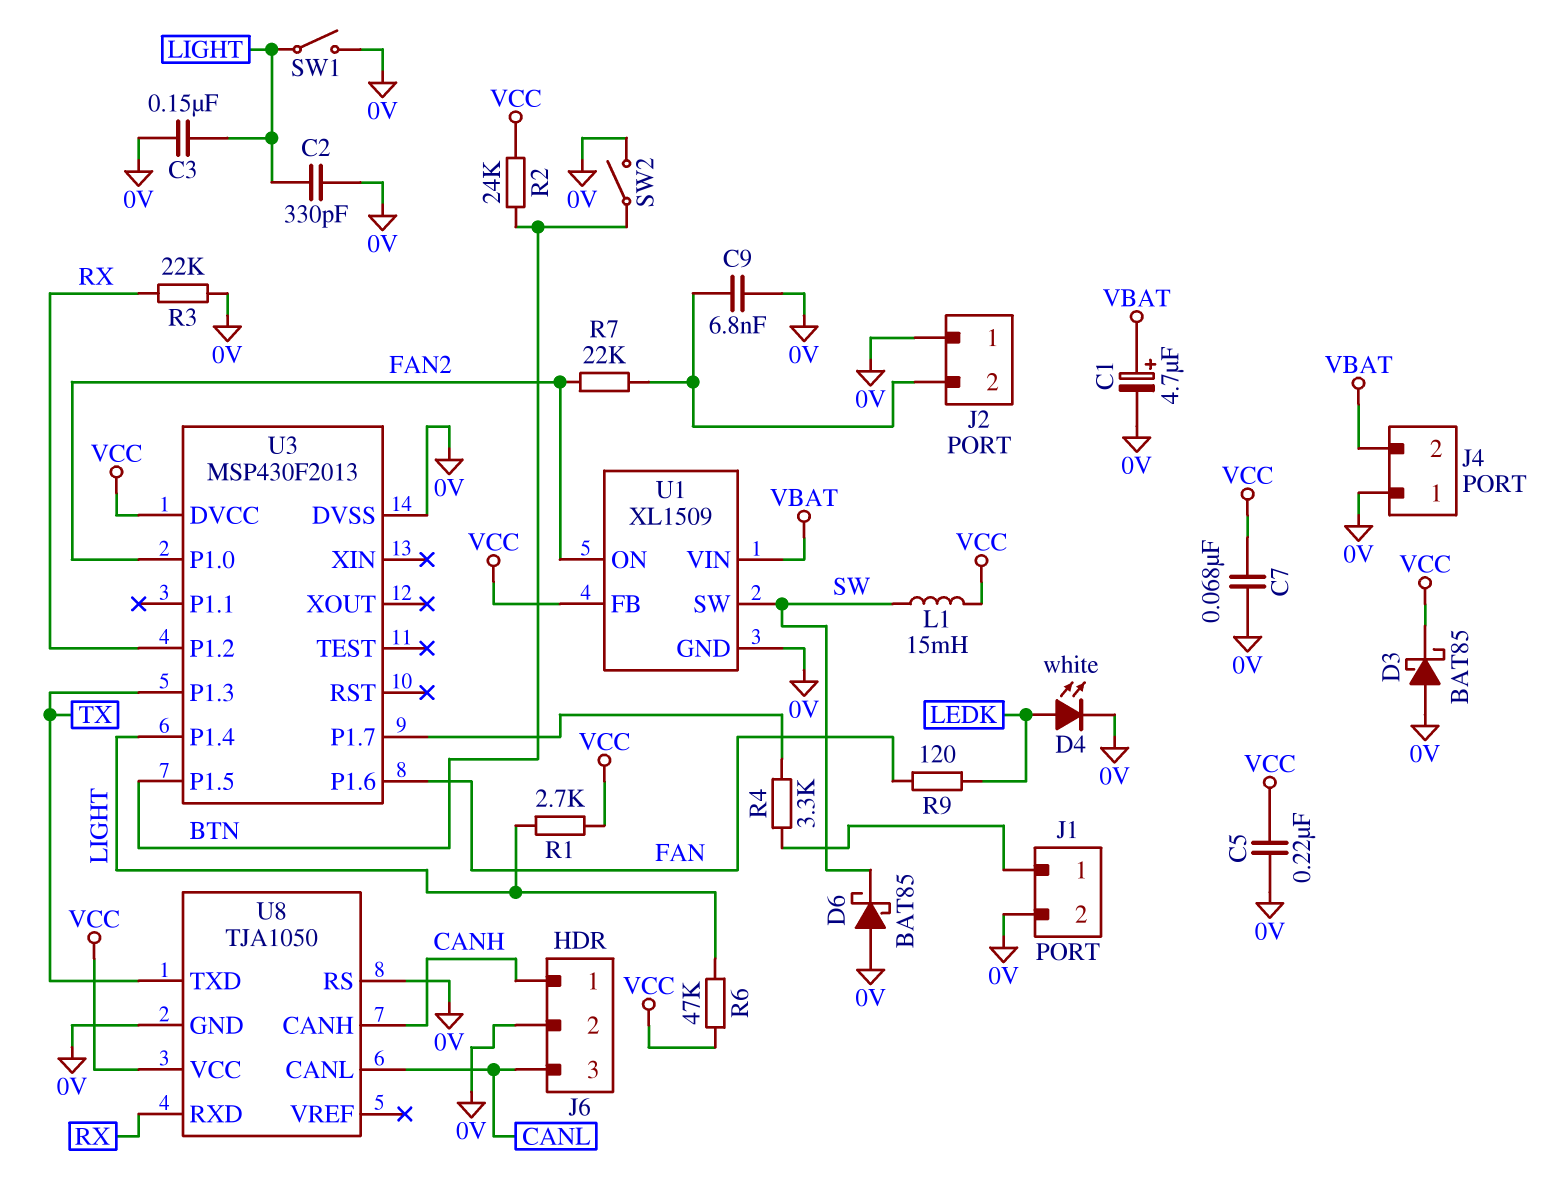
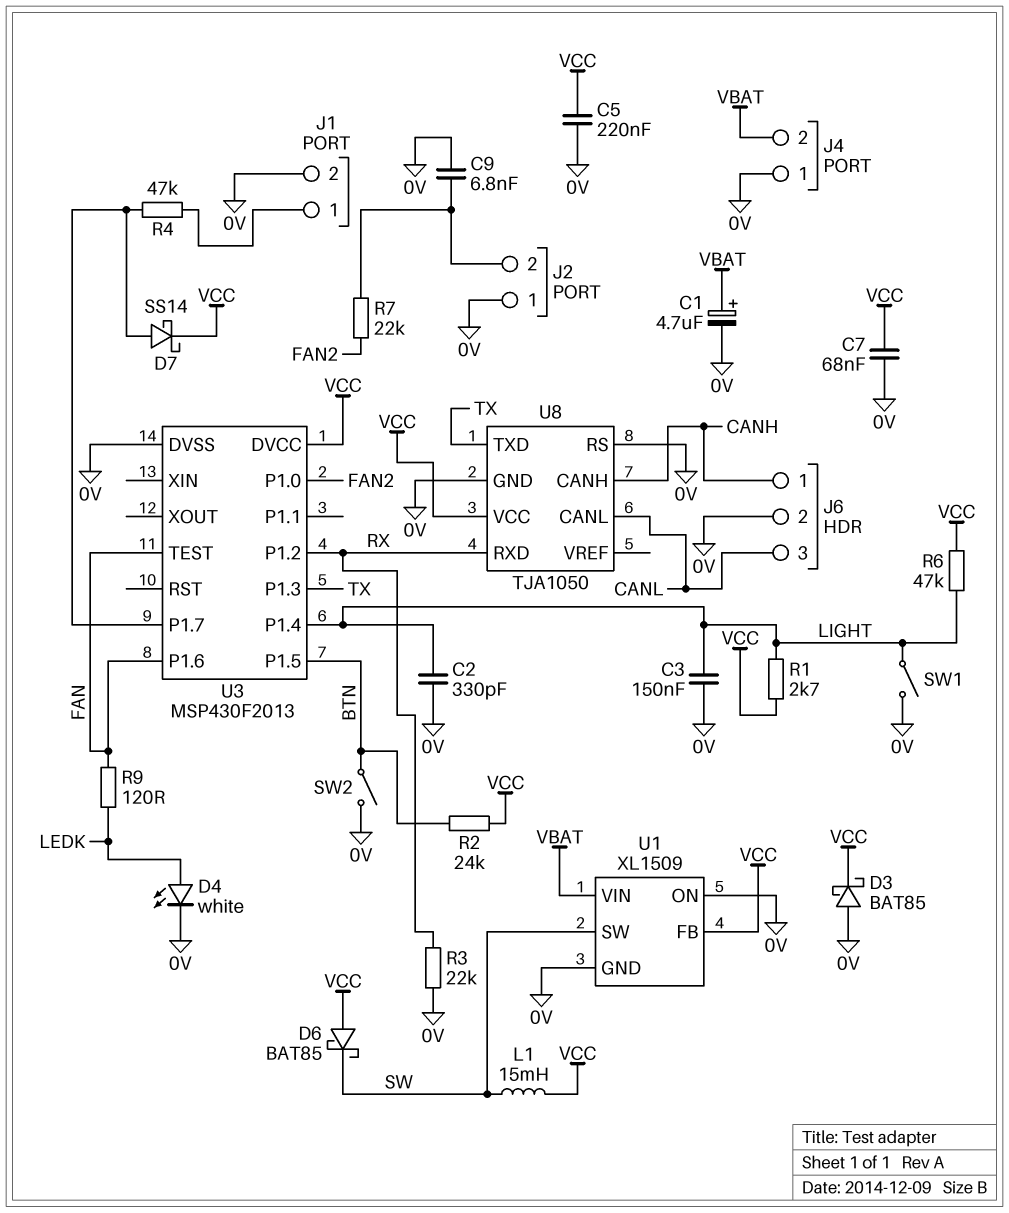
D6: schottky BAT85 (A 0V, K SW) -> schottky BAT85 (A VCC, K SW)
D7: none -> schottky SS14 (A U3/P1.7, K VCC)
R4: 3.3k (J1/1, U3/P1.7) -> 47k (J1/1, U3/P1.7)
U1 pin ON: FAN2 -> 0V
U3 pin TEST: none -> FAN

